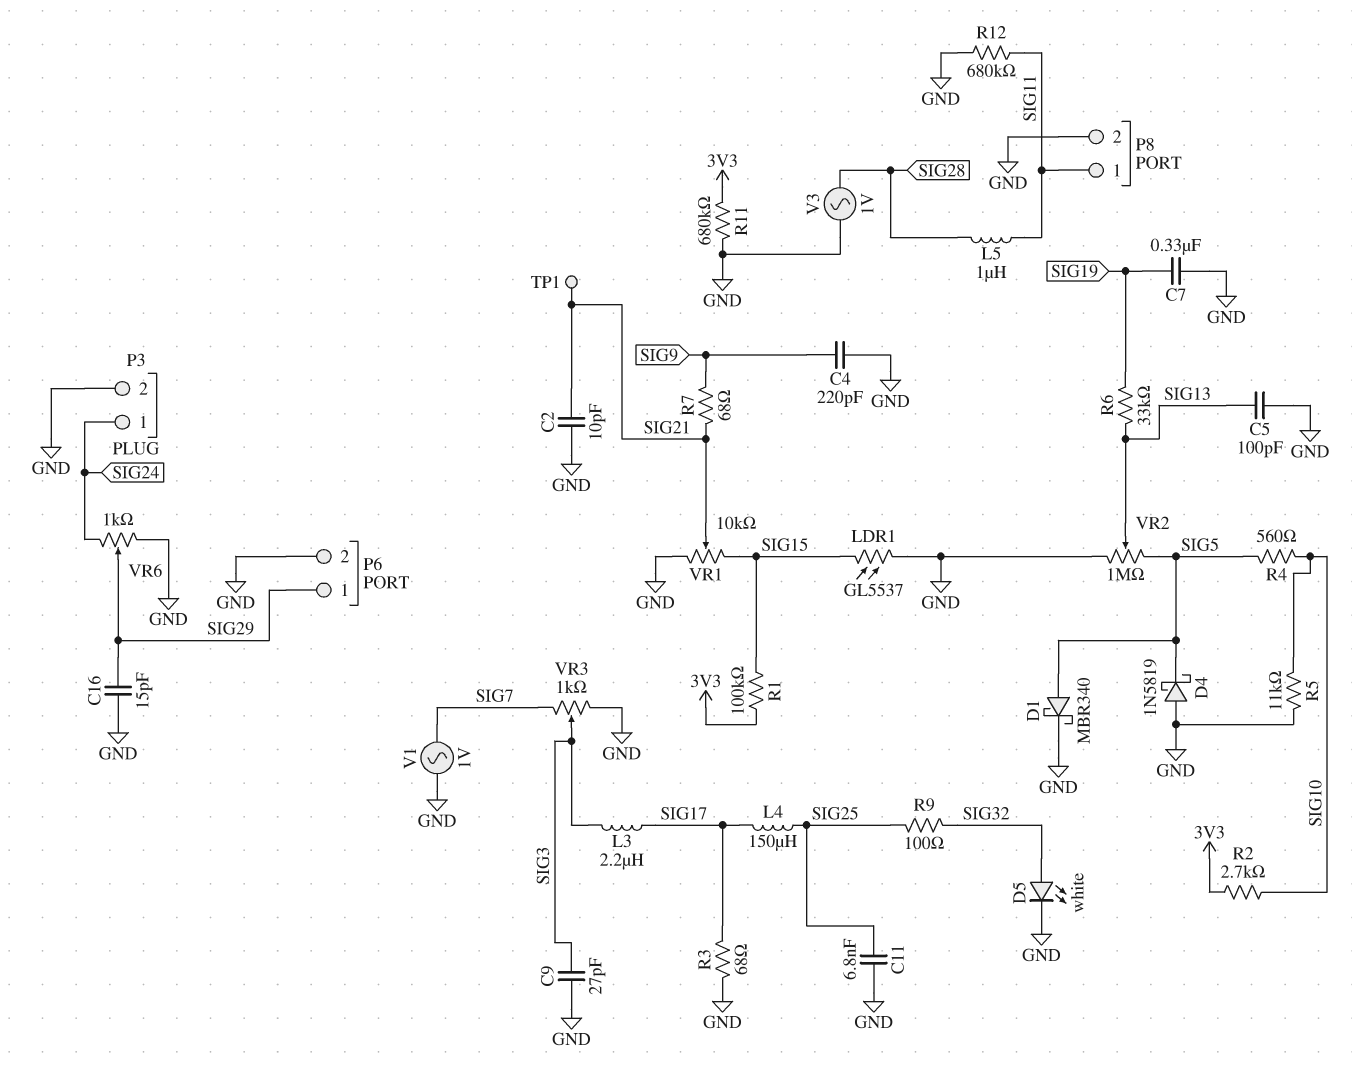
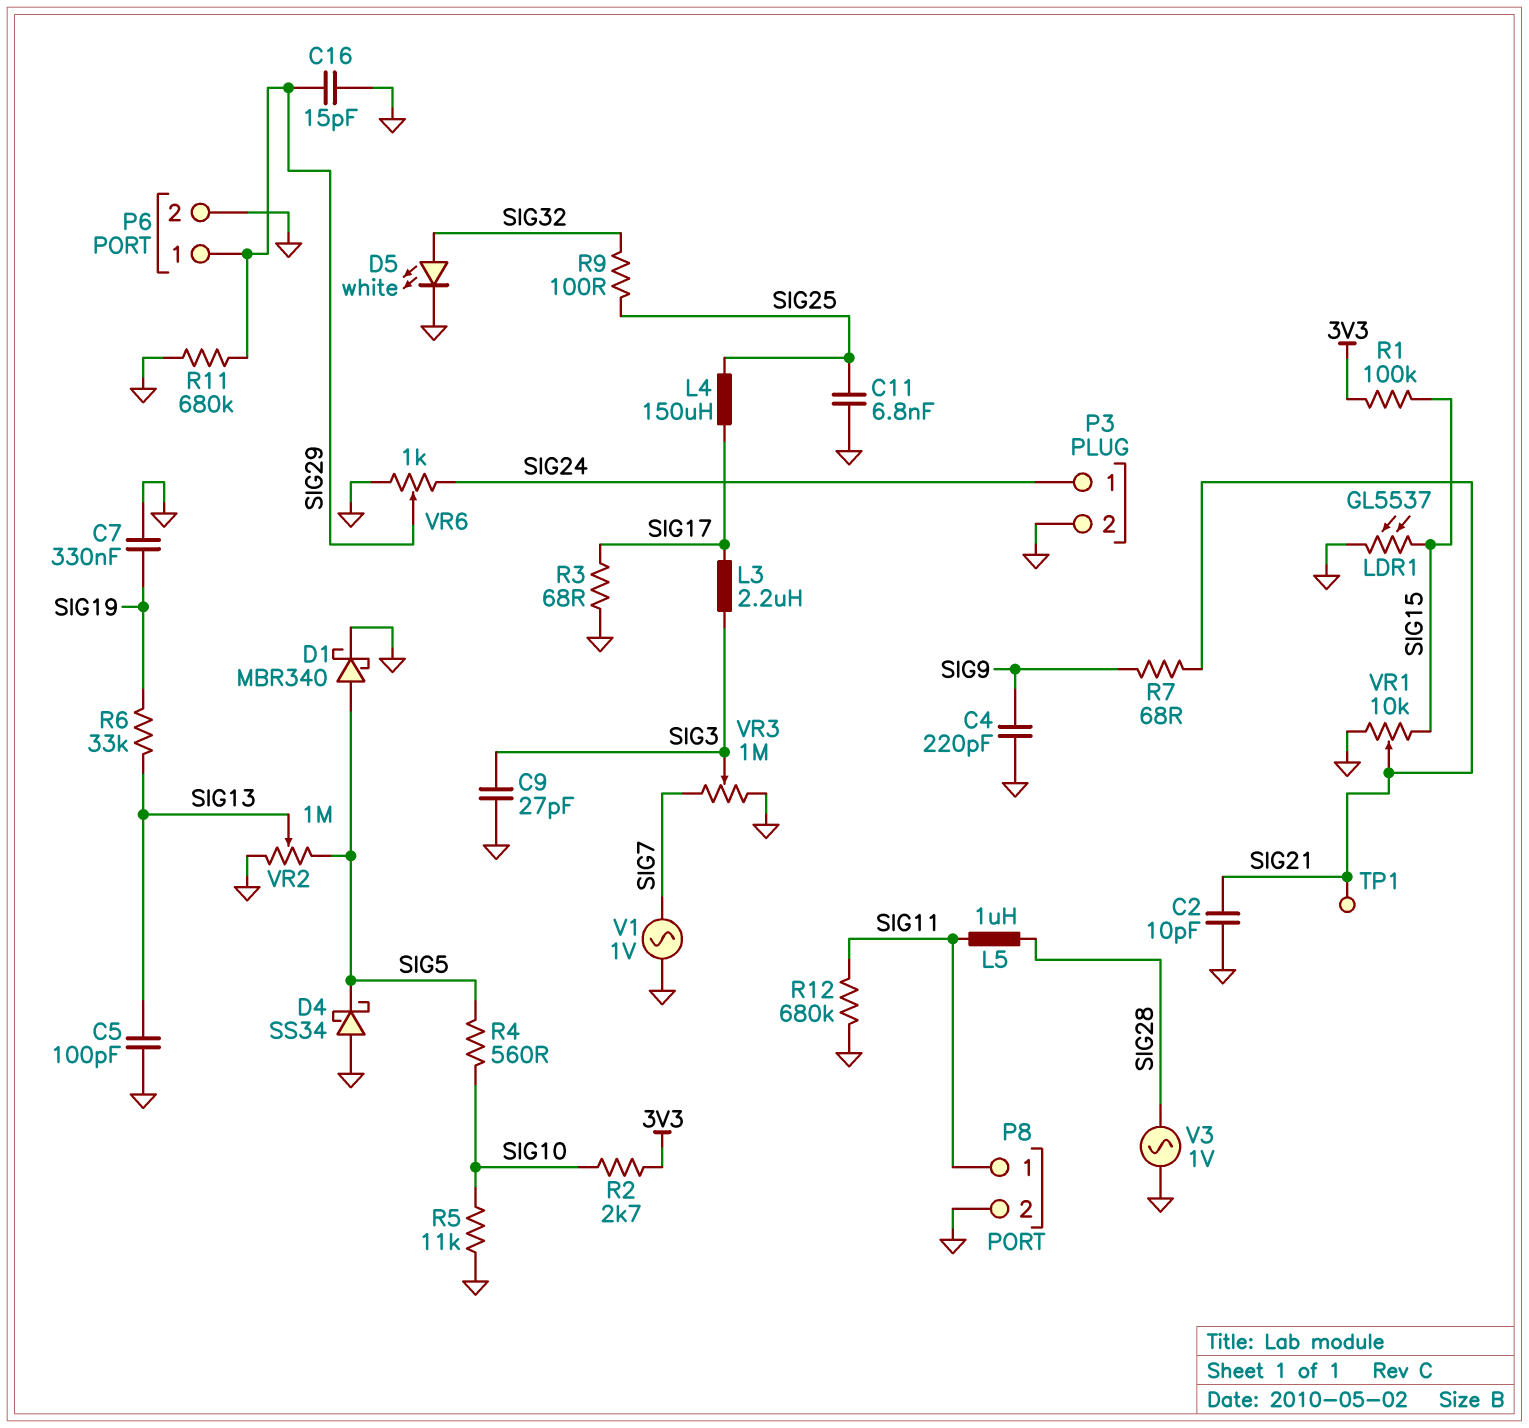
D4: schottky 1N5819 (A GND, K SIG5) -> schottky SS34 (A GND, K SIG5)
R11: 680k (3V3, GND) -> 680k (GND, SIG29)
VR3: 1k (GND, SIG7, wiper SIG3) -> 1M (GND, SIG7, wiper SIG3)

